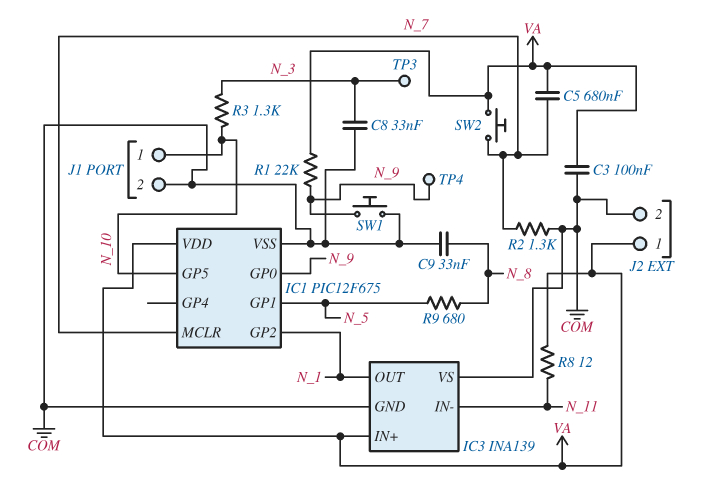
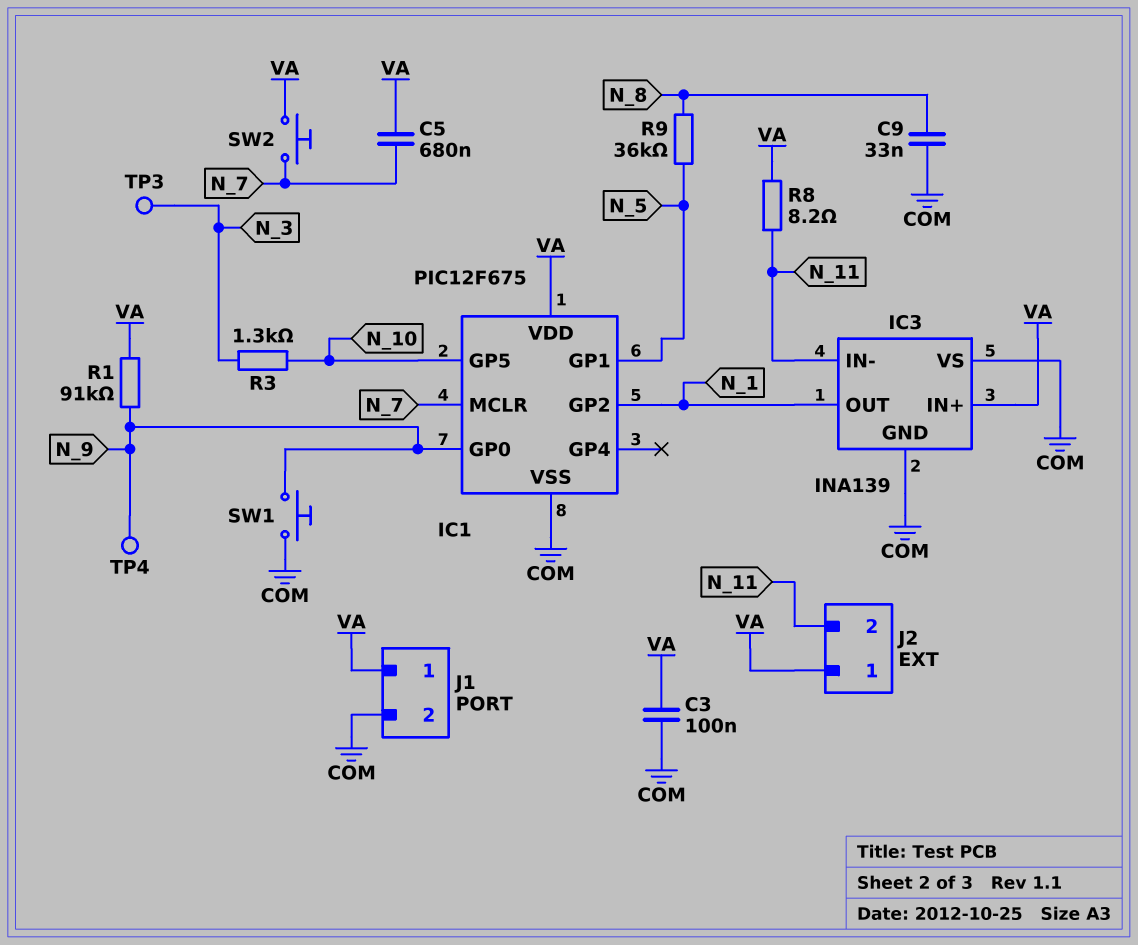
C8: 33nF (COM, N_3) -> none
J1 pin 1: N_10 -> VA
J2 pin 2: COM -> N_11
R1: 22k (N_9, VA) -> 91k (N_9, VA)
R2: 1.3k (COM, N_7) -> none
R8: 12 (N_11, VA) -> 8.2 (N_11, VA)
R9: 680 (N_5, N_8) -> 36k (N_5, N_8)

